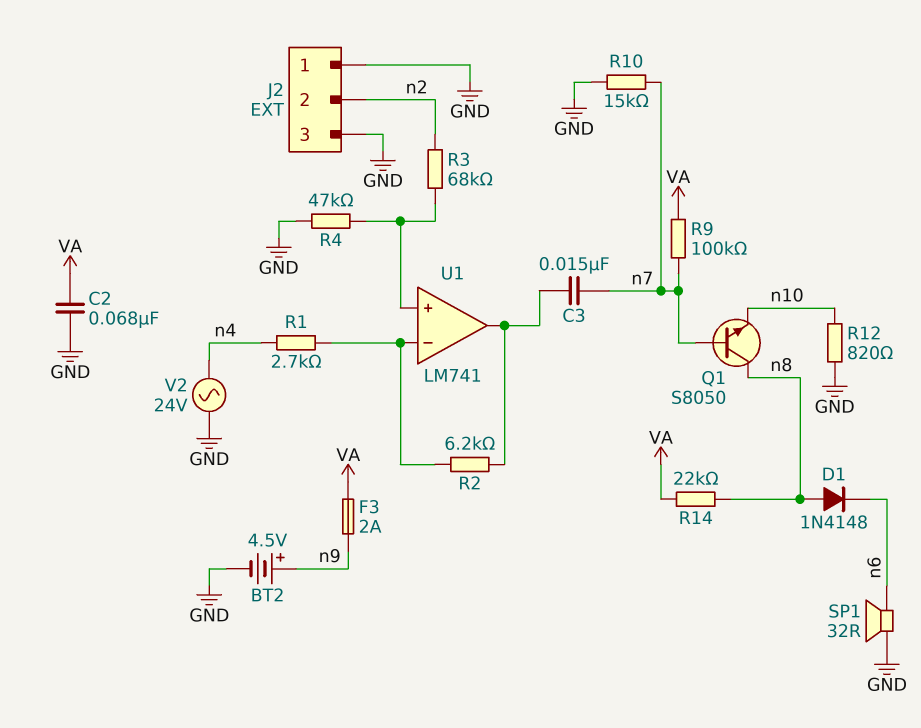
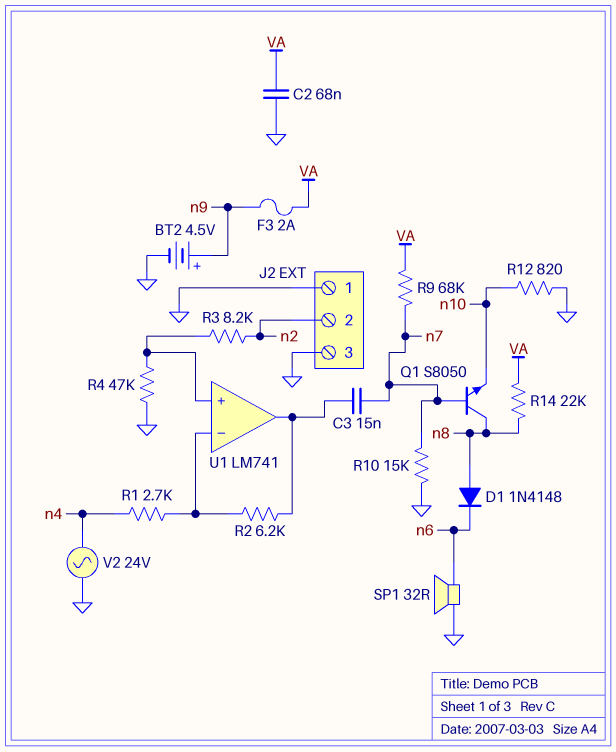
R3: 68k (U1/in+, n2) -> 8.2k (U1/in+, n2)
R9: 100k (VA, n7) -> 68k (VA, n7)

